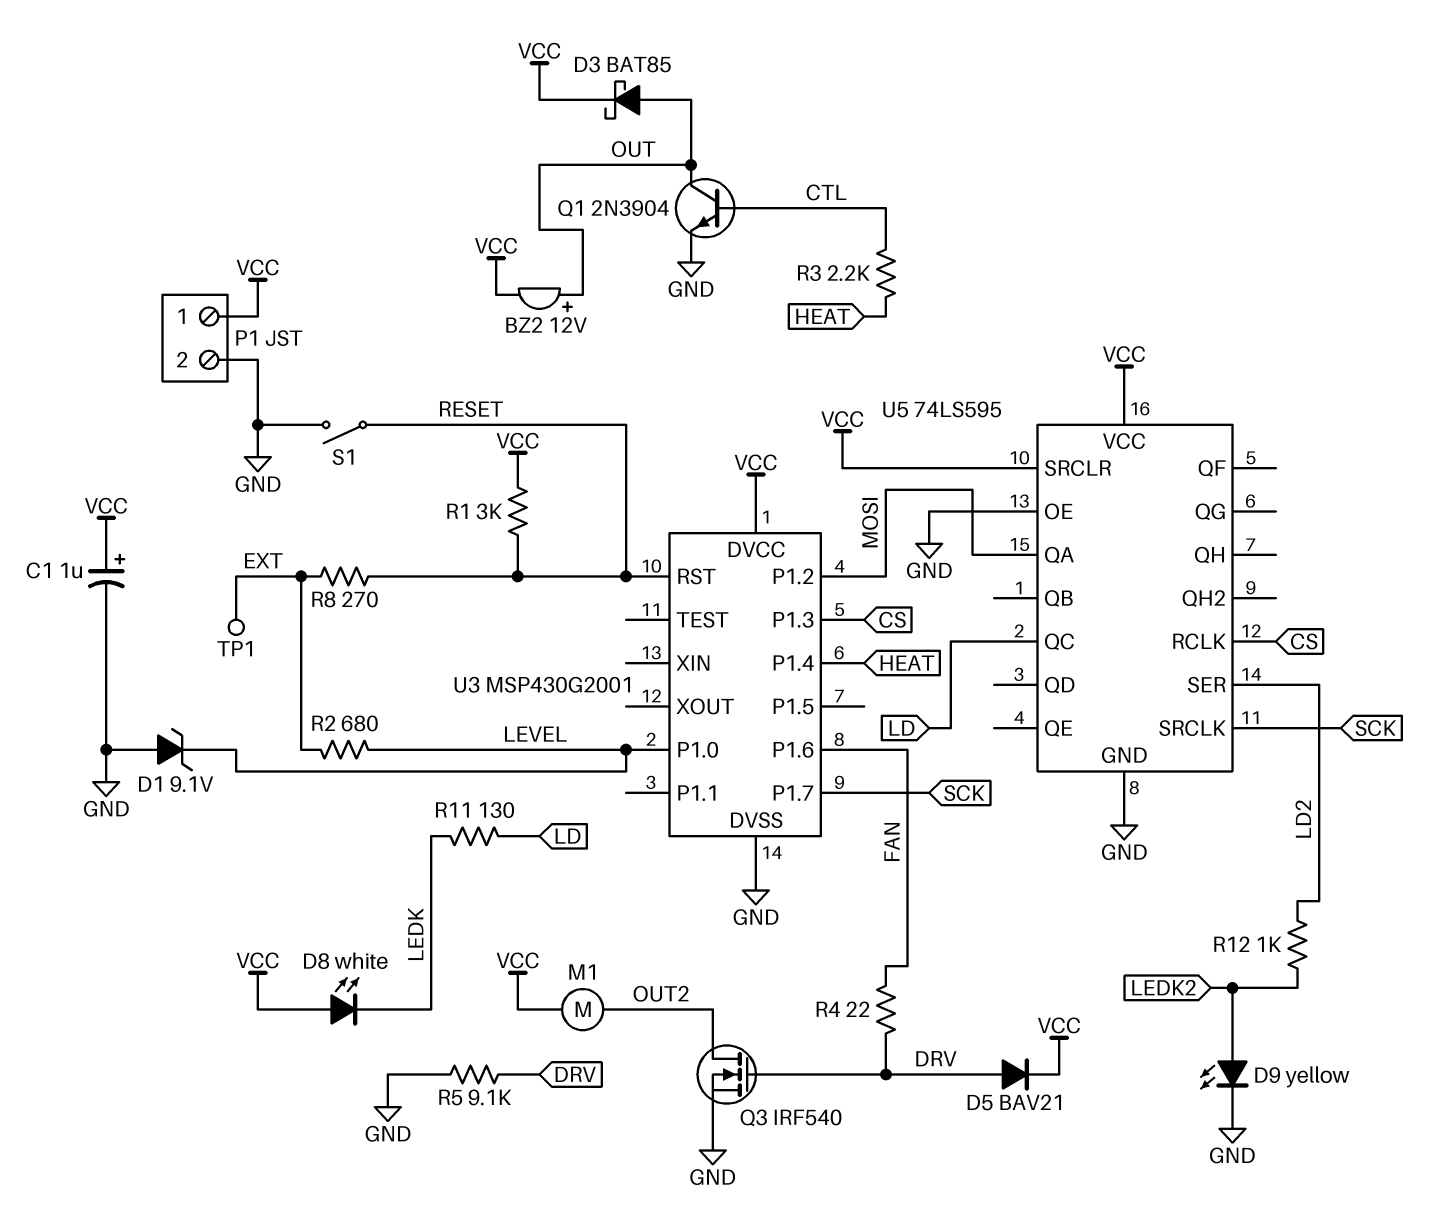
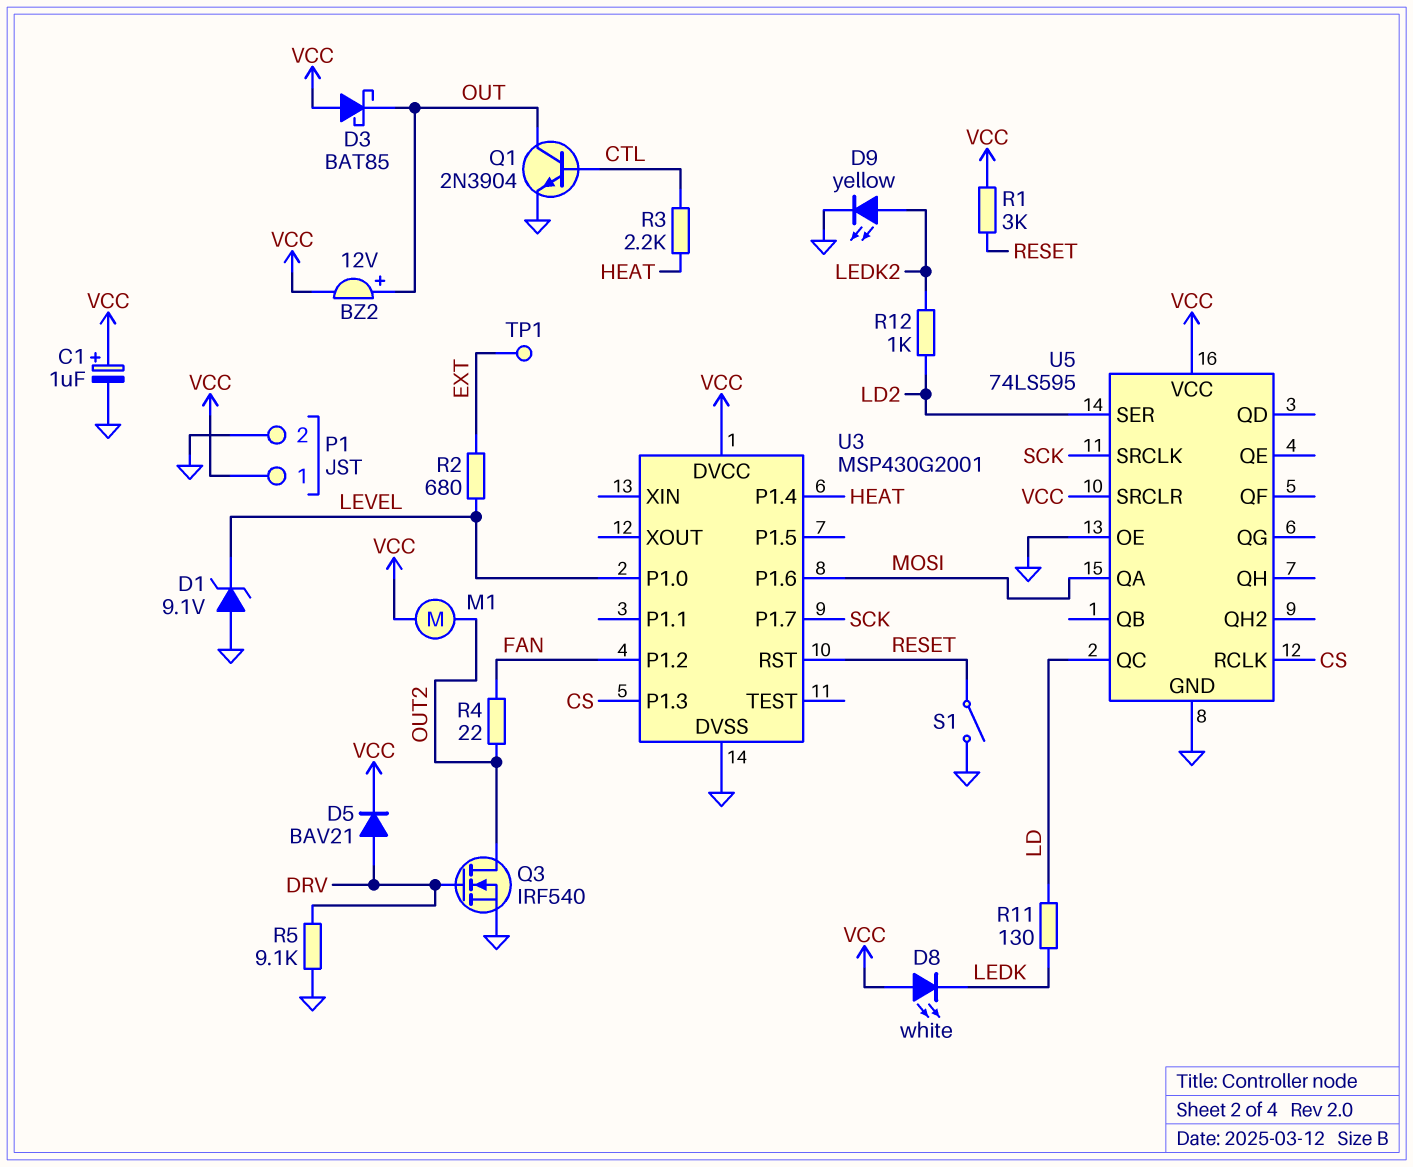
D3: schottky BAT85 (A OUT, K VCC) -> schottky BAT85 (A VCC, K OUT)
R4: 22 (DRV, FAN) -> 22 (FAN, OUT2)
R8: 270 (EXT, RESET) -> none
U3 pin P1.2: MOSI -> FAN
U3 pin P1.6: FAN -> MOSI

